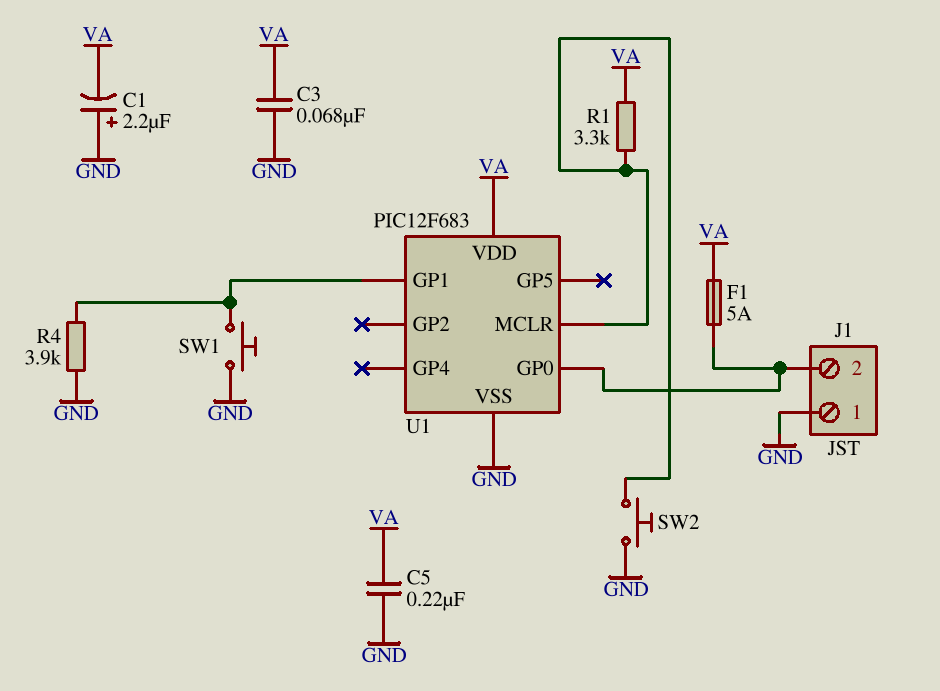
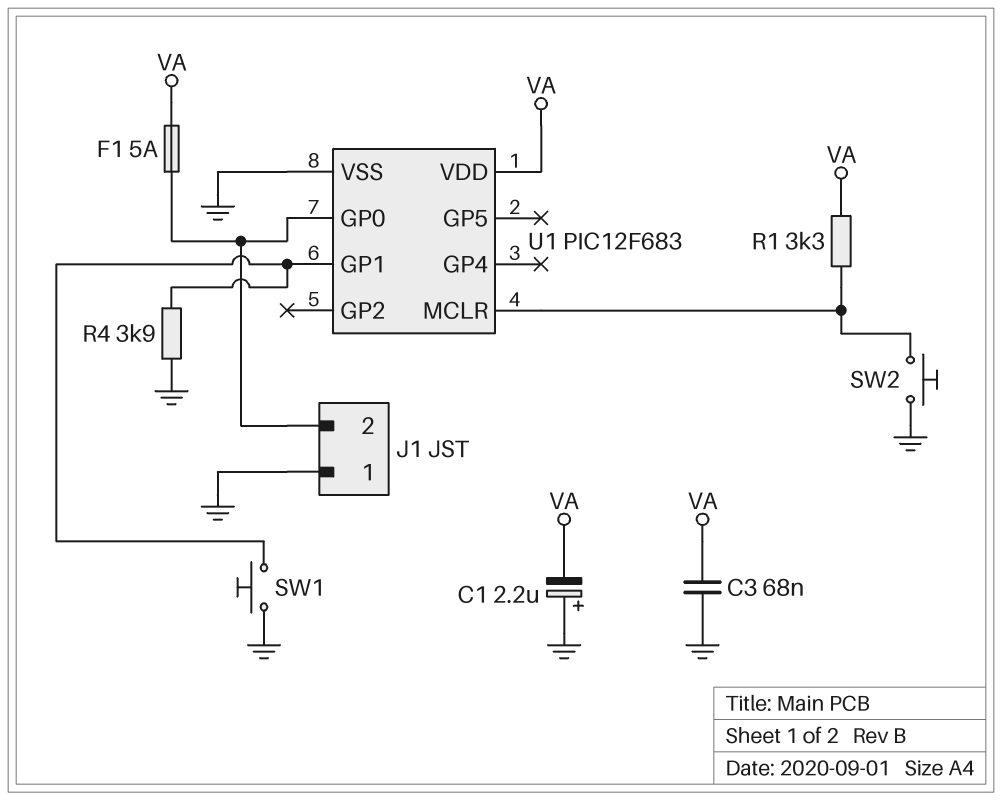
C5: 220nF (GND, VA) -> none

